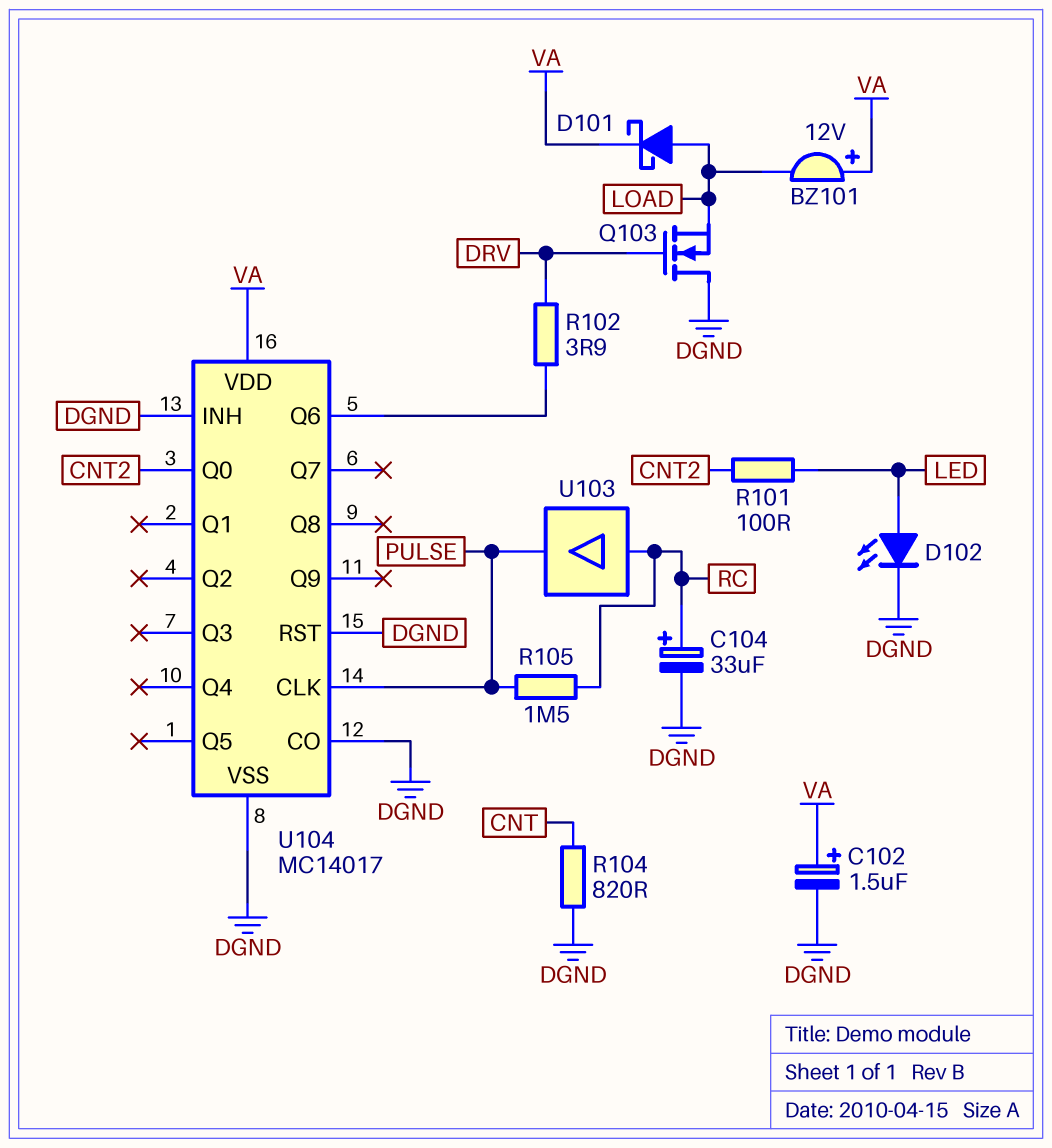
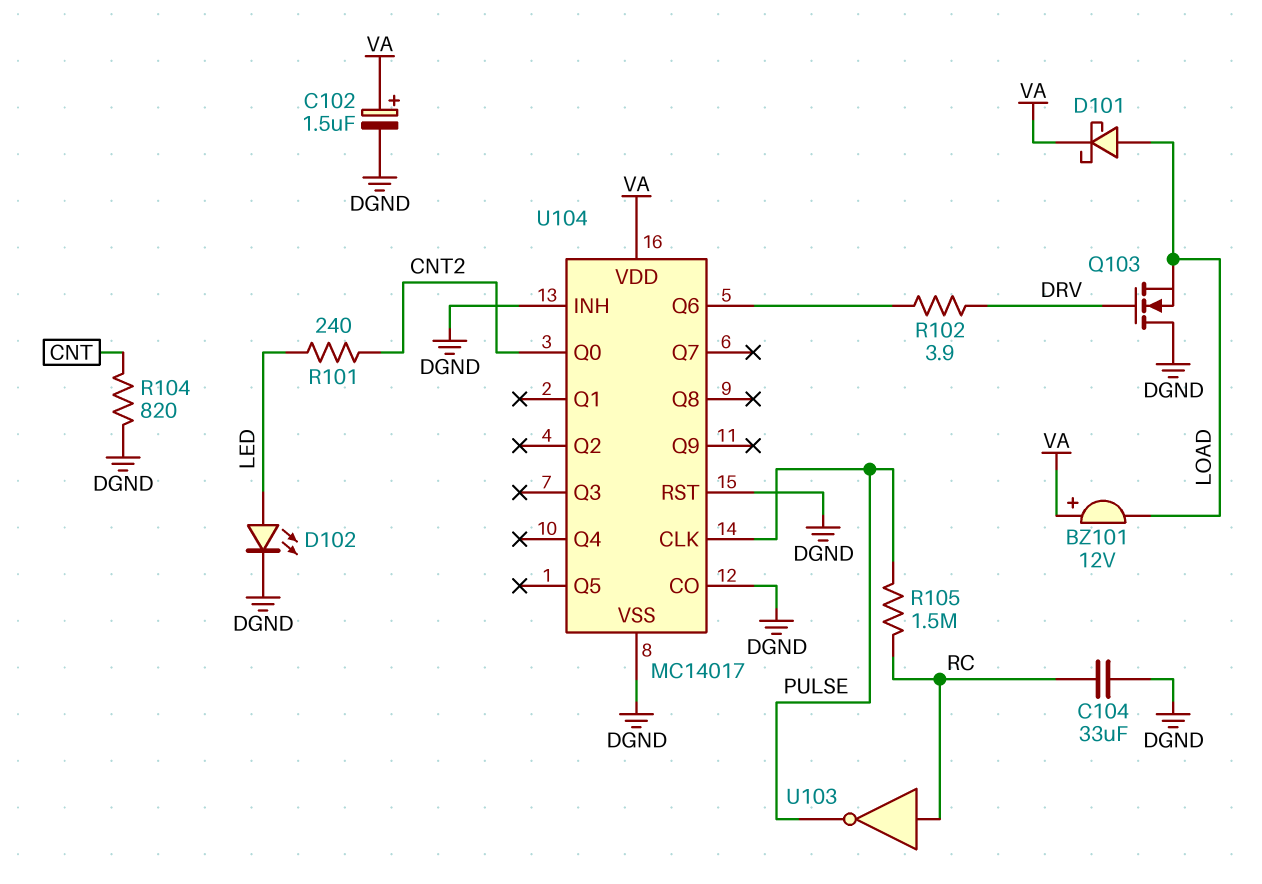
C104: 33uF (plus RC, minus DGND) -> 33uF (DGND, RC)
R101: 100 (CNT2, LED) -> 240 (CNT2, LED)
U103: buffer (in RC, out PULSE) -> NOT (in RC, out PULSE)

